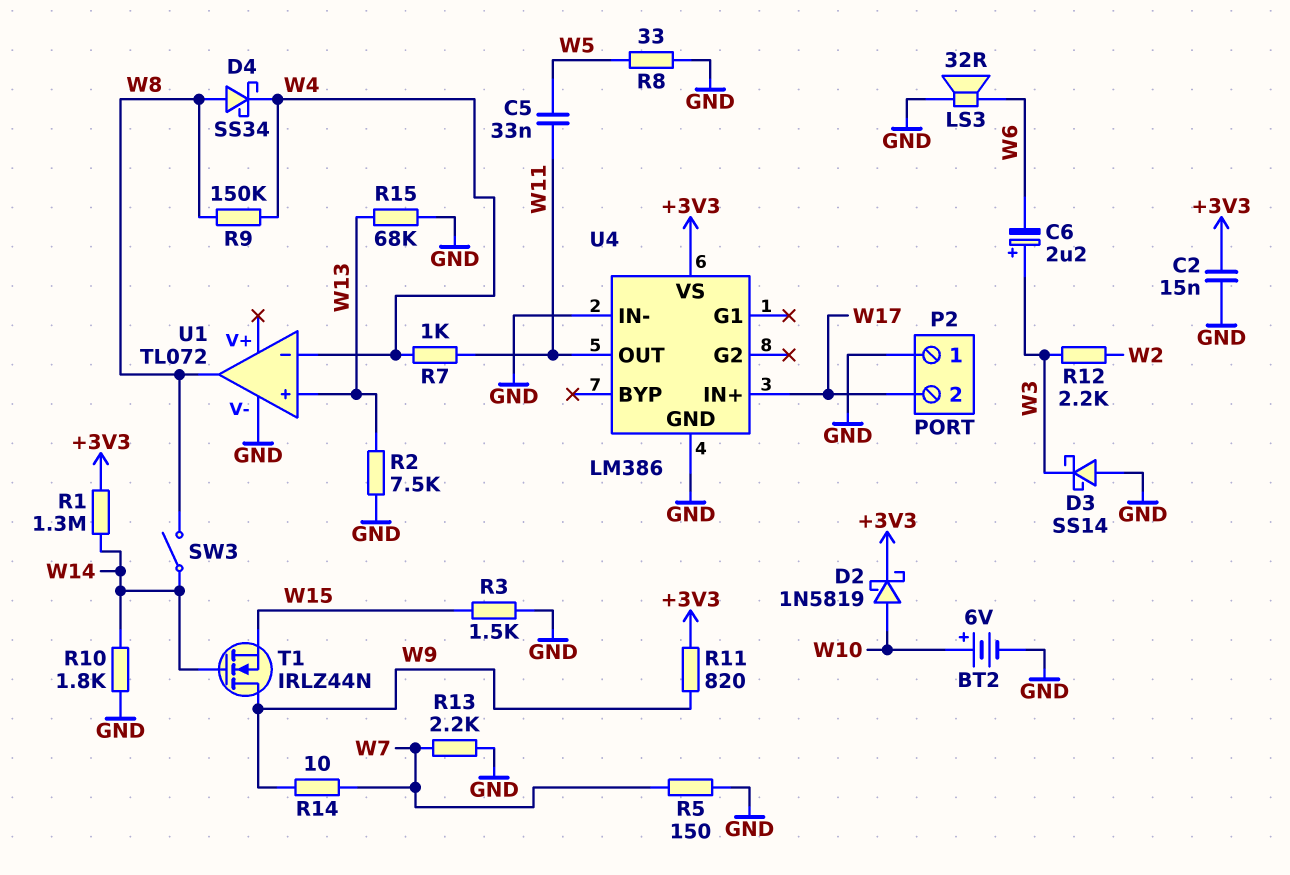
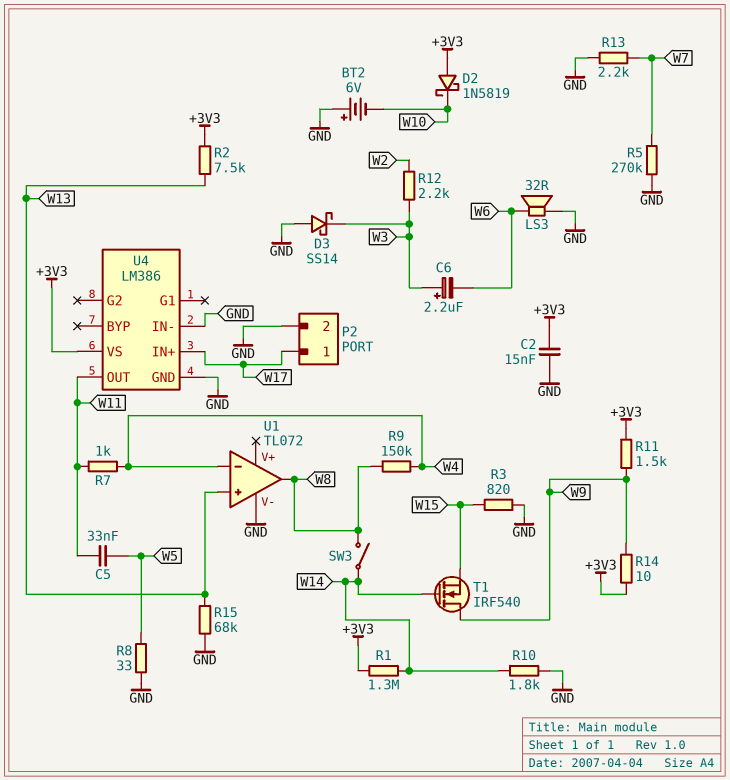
BT2: 6V (plus W10, minus GND) -> 6V (plus GND, minus W10)
D2: schottky 1N5819 (A W10, K +3V3) -> schottky 1N5819 (A +3V3, K W10)
D4: schottky SS34 (A W8, K W4) -> none
P2 pin 1: GND -> W17
P2 pin 2: W17 -> GND
R2: 7.5k (GND, W13) -> 7.5k (+3V3, W13)
R3: 1.5k (GND, W15) -> 820 (GND, W15)
R5: 150 (GND, W7) -> 270k (GND, W7)
R11: 820 (+3V3, W9) -> 1.5k (+3V3, W9)
R14: 10 (W7, W9) -> 10 (+3V3, W9)
T1: NMOS IRLZ44N (G W14, D W9, S W15) -> NMOS IRF540 (G W14, D W9, S W15)

